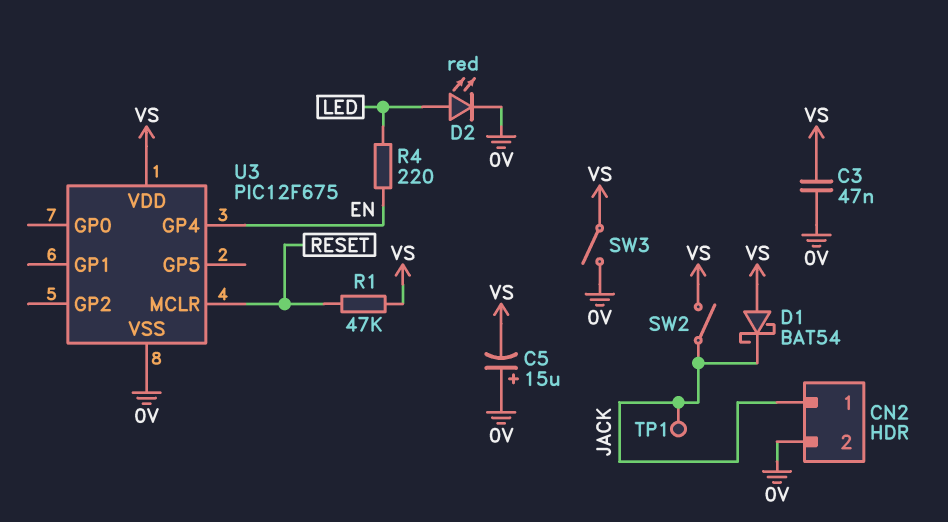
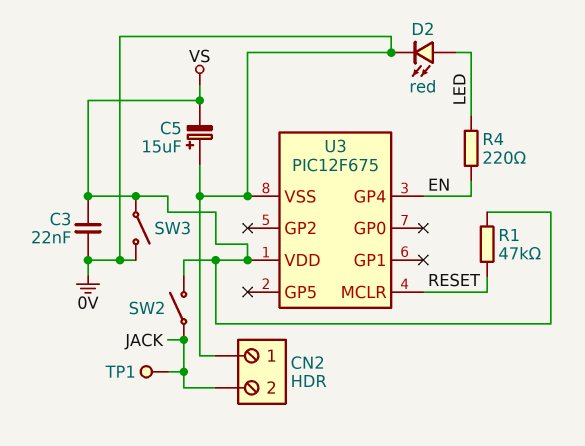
C3: 47nF (0V, VS) -> 22nF (0V, VS)
CN2 pin 1: JACK -> 0V
CN2 pin 2: 0V -> JACK
D1: schottky BAT54 (A VS, K JACK) -> none

